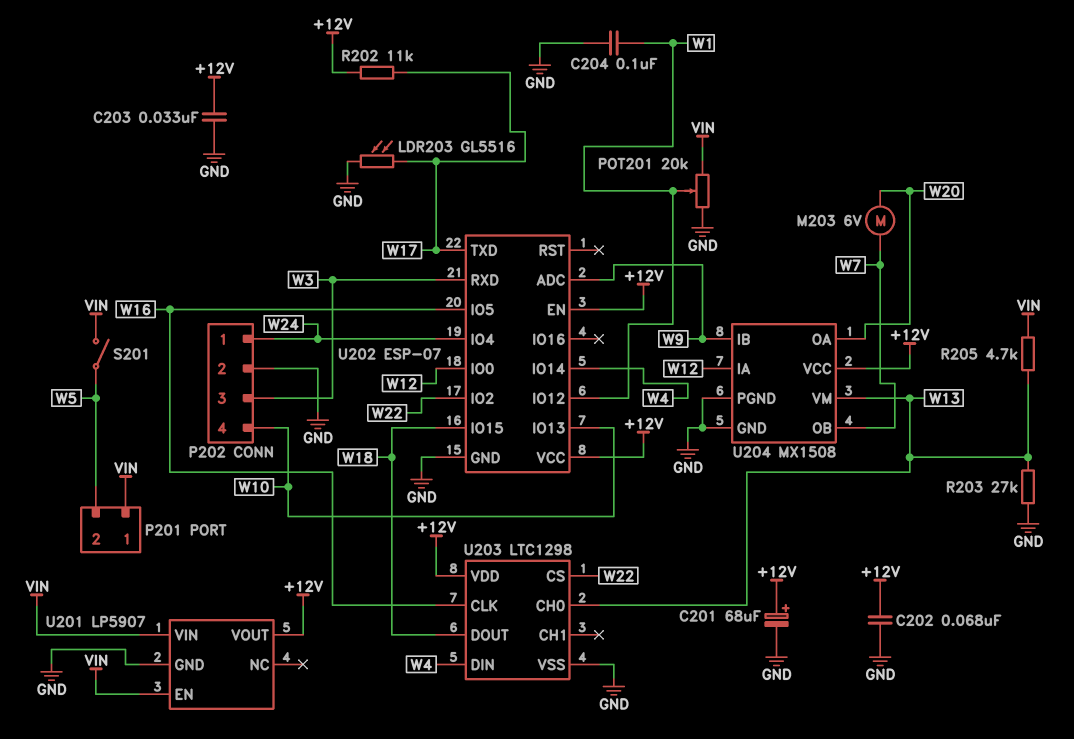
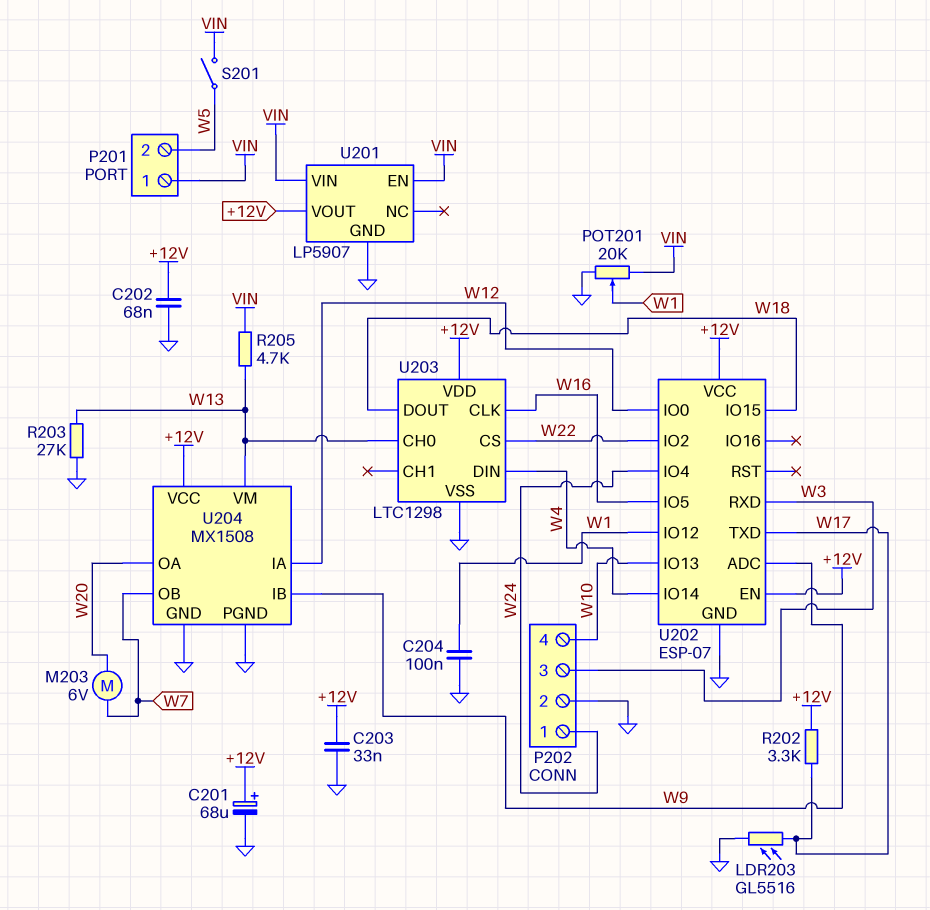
R202: 11k (+12V, W17) -> 3.3k (+12V, W17)

